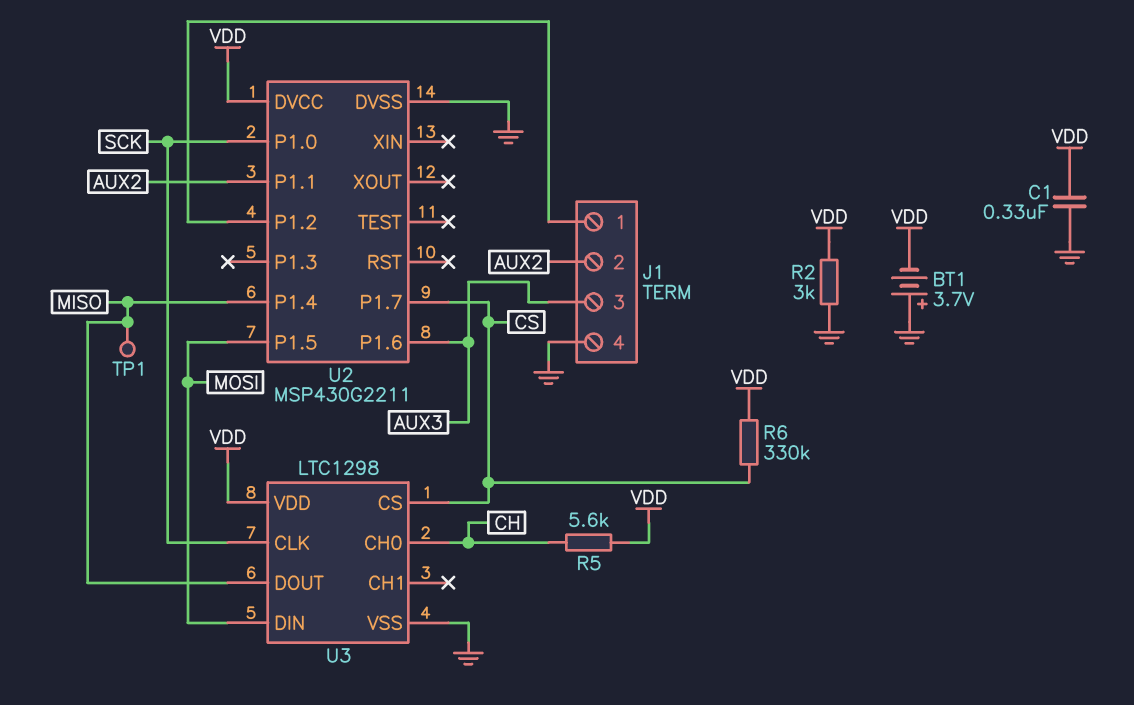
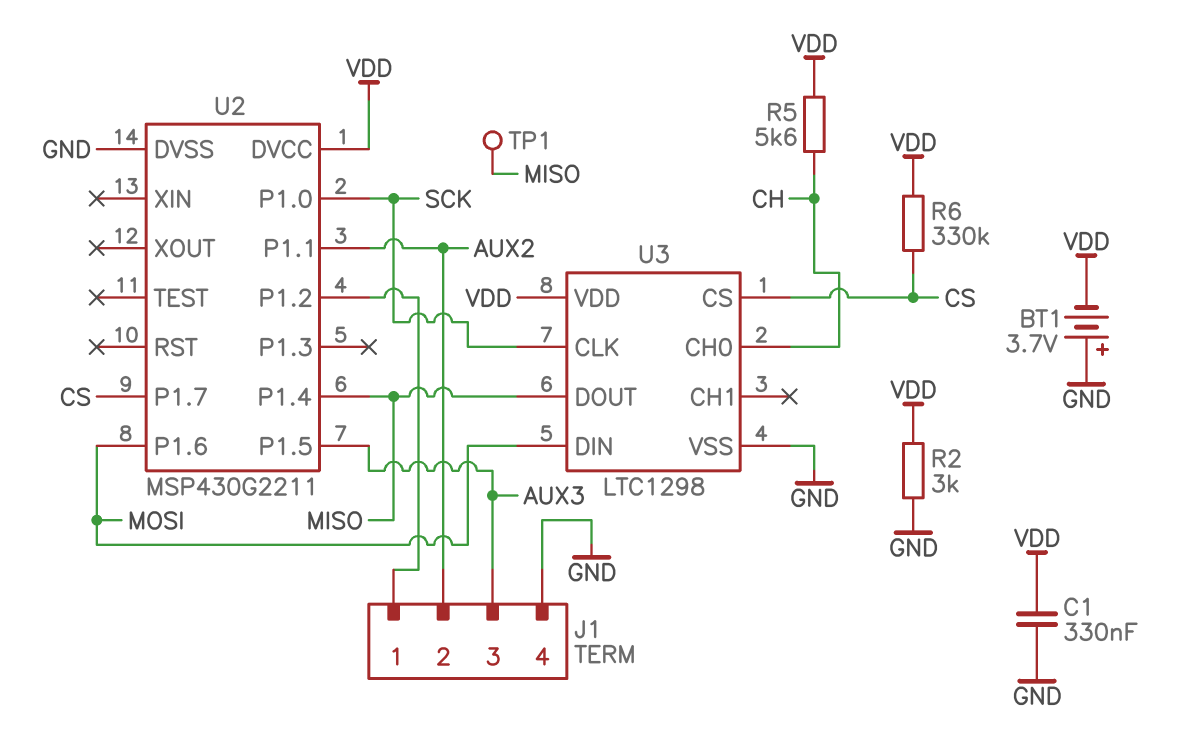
U2 pin P1.5: MOSI -> AUX3
U2 pin P1.6: AUX3 -> MOSI

